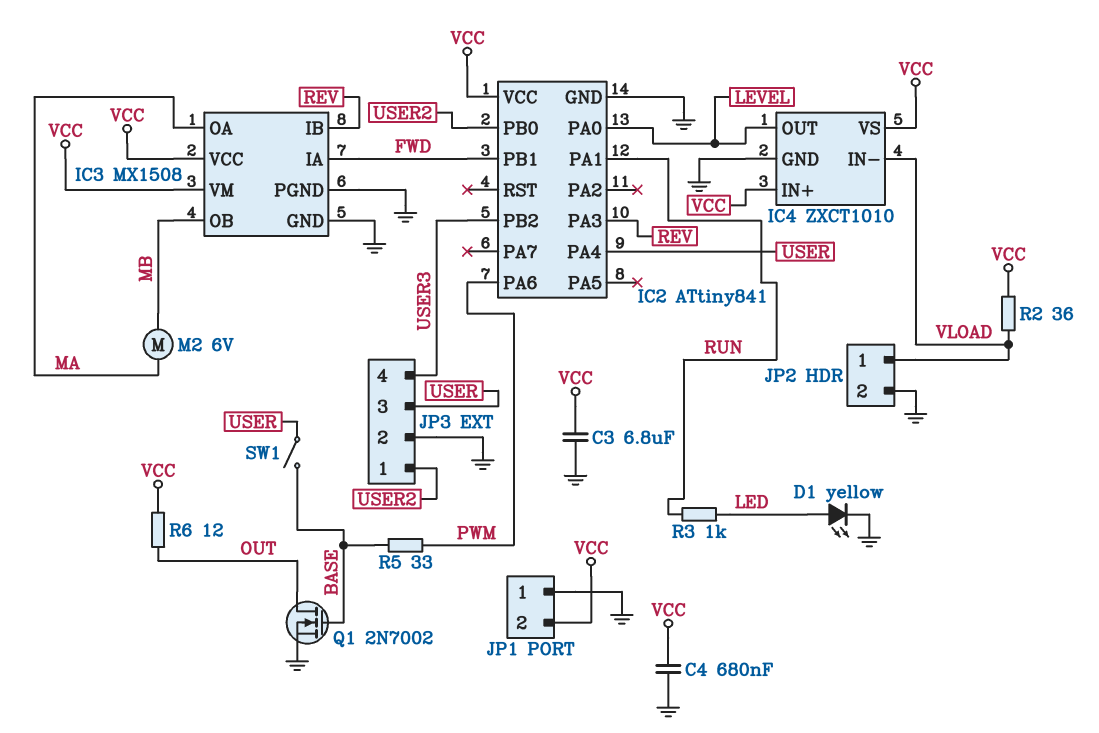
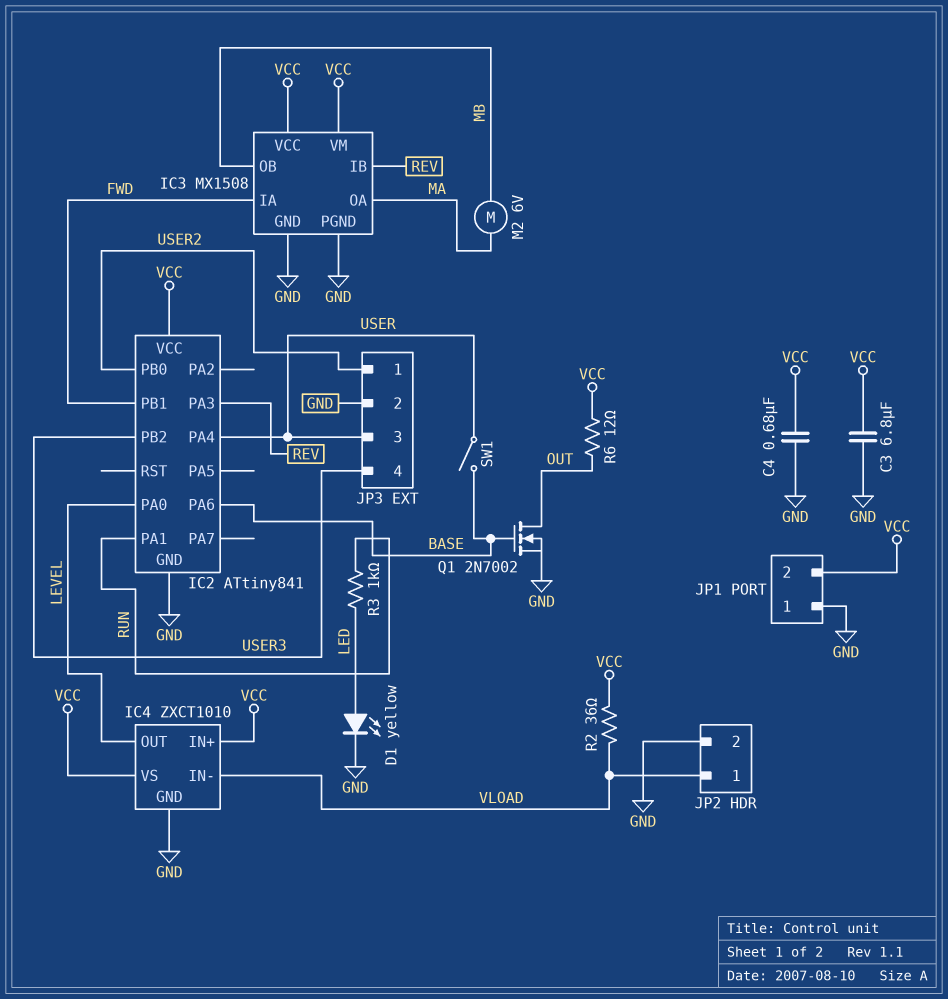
IC2 pin PA6: PWM -> BASE
R5: 33 (BASE, PWM) -> none

